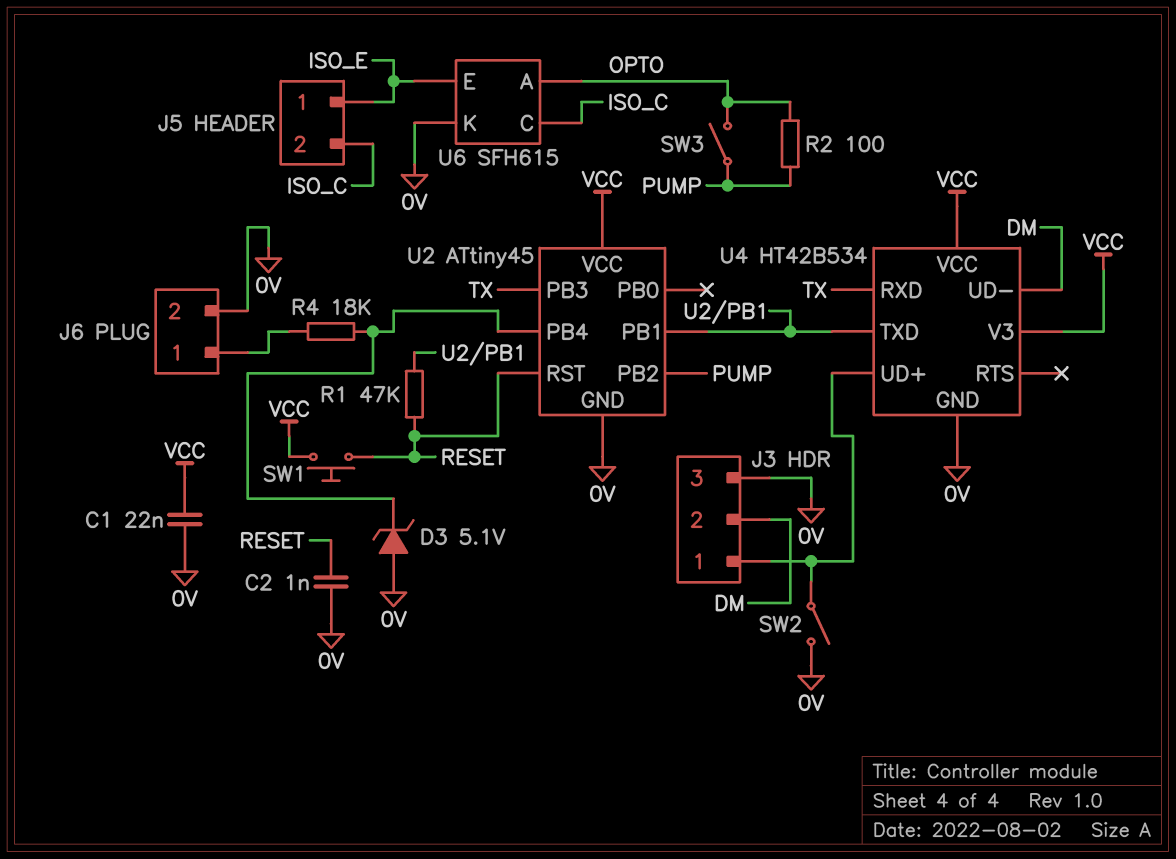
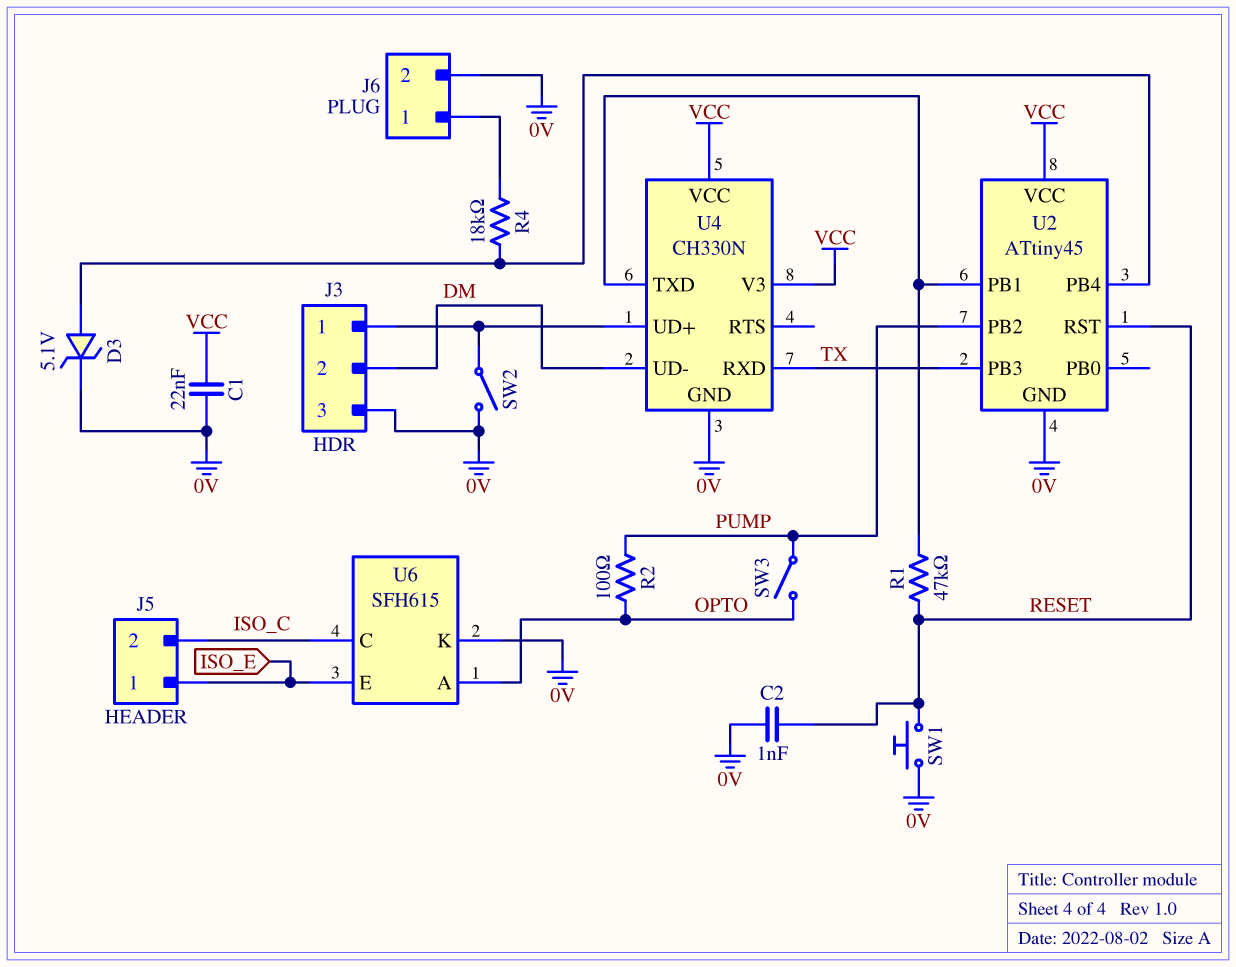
D3: zener 5.1V (A 0V, K U2/PB4) -> zener 5.1V (A U2/PB4, K 0V)
SW1: button (RESET, VCC) -> button (0V, RESET)
U4: HT42B534 -> CH330N

